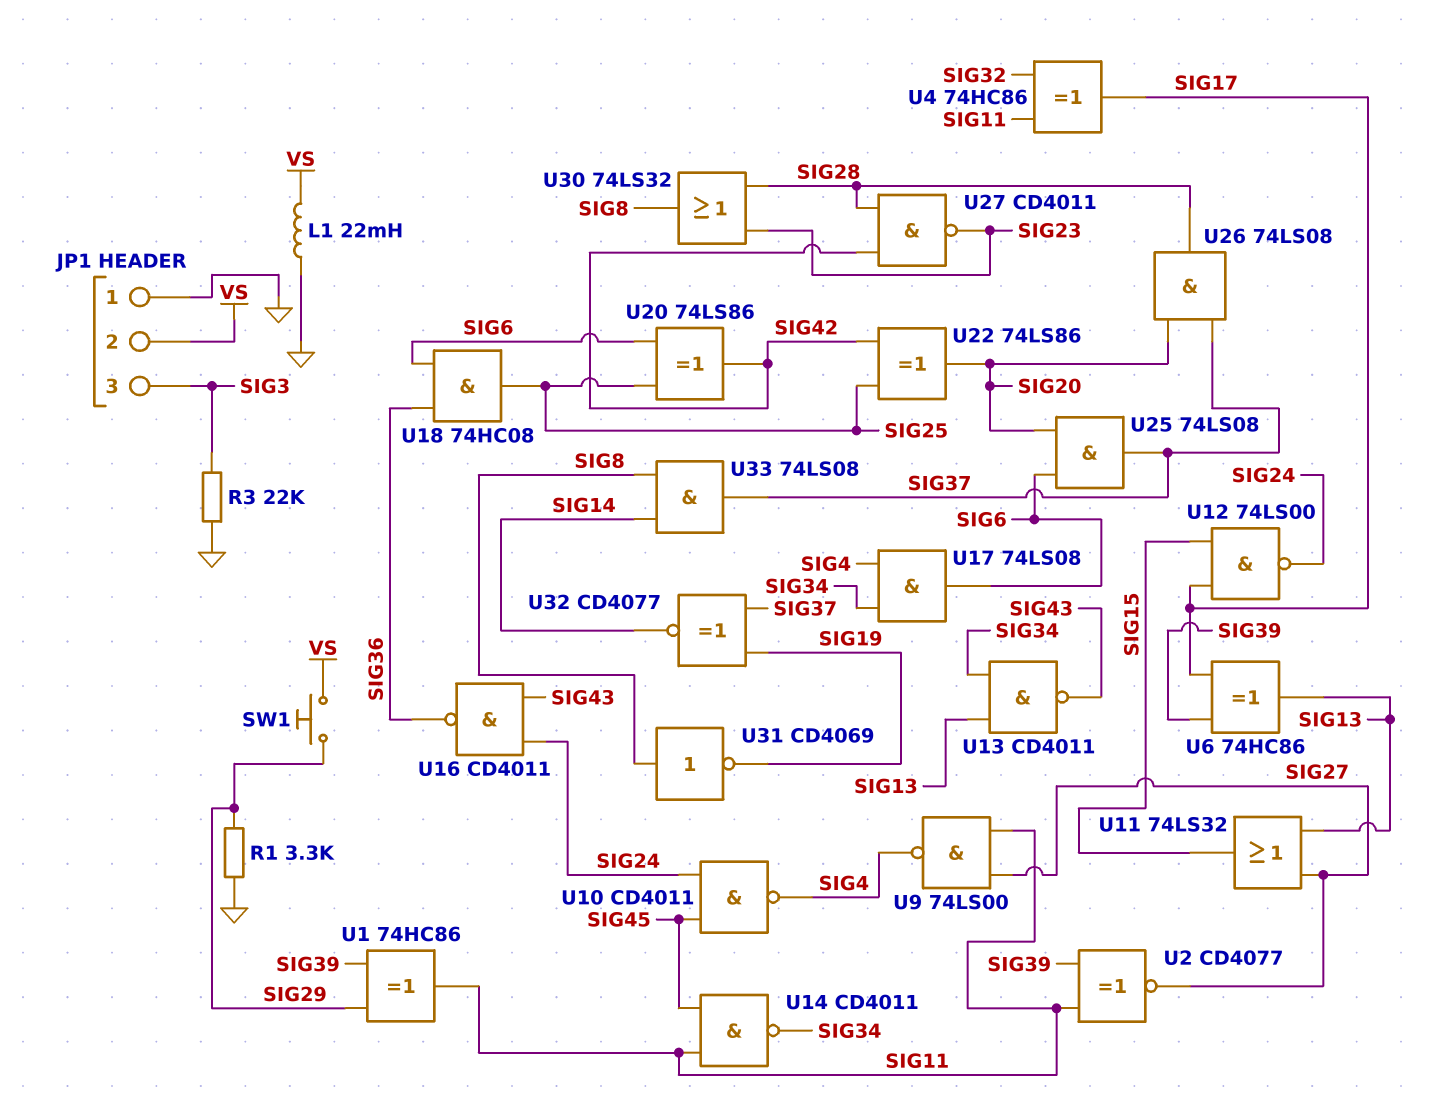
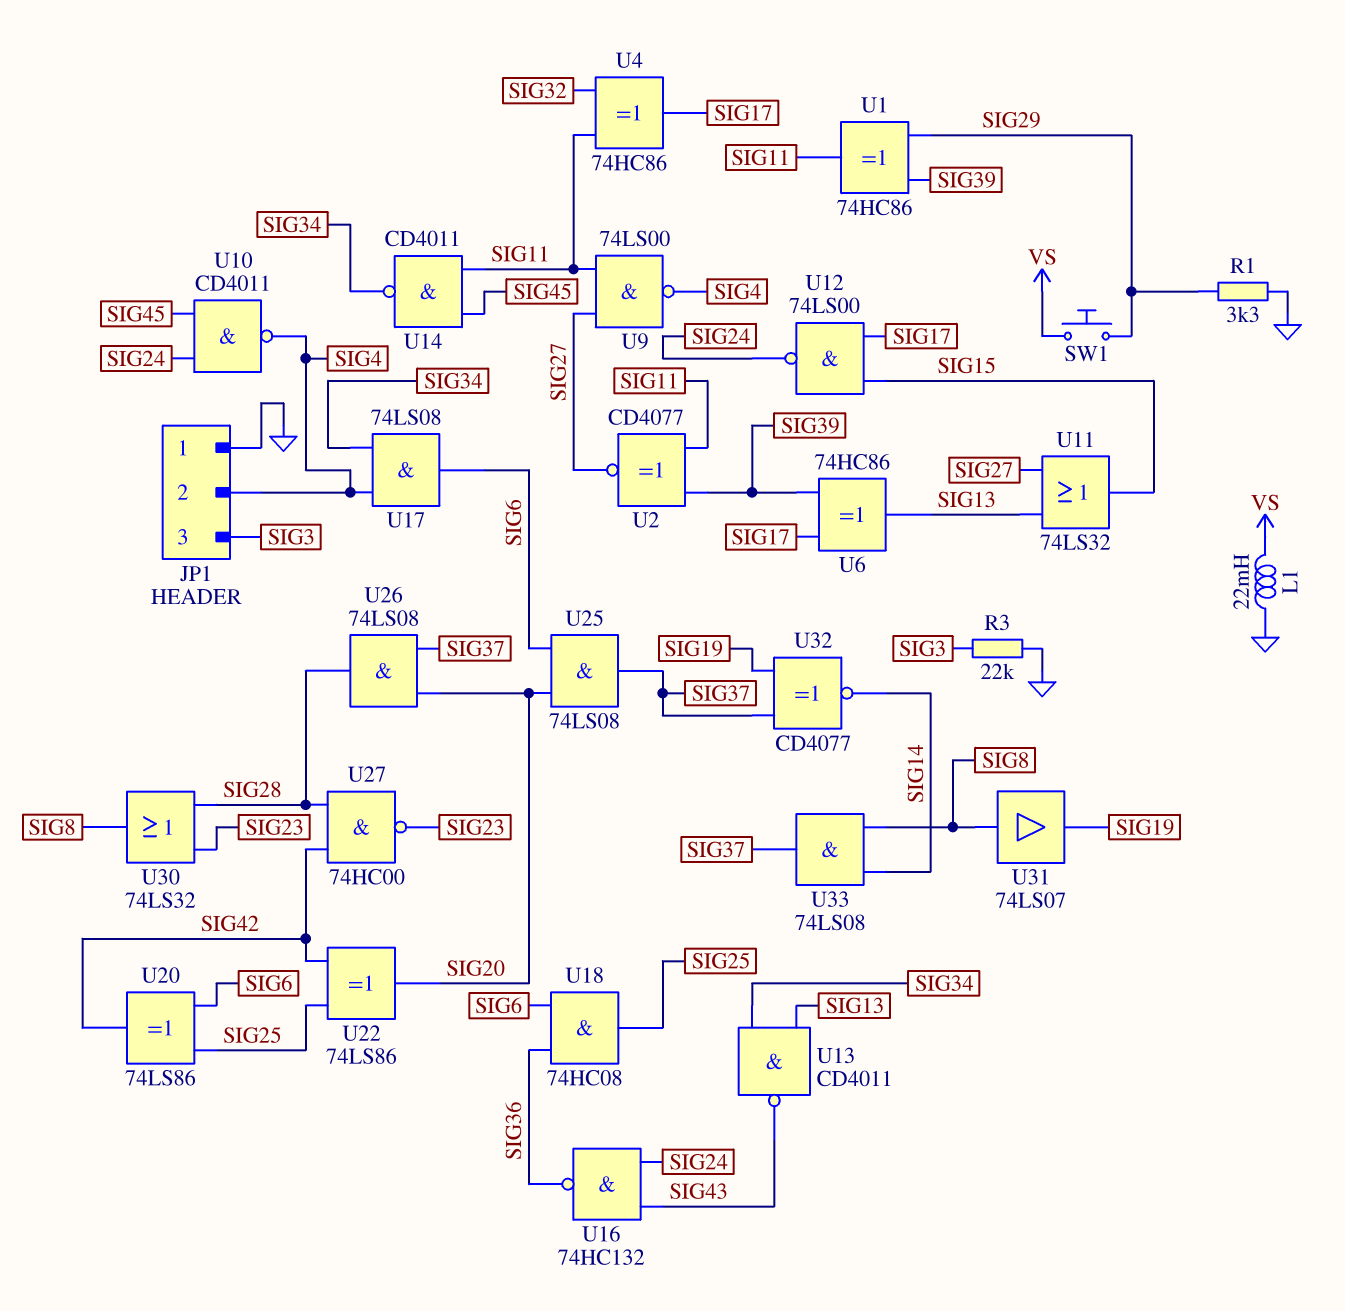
JP1 pin 2: VS -> SIG4
U16: NAND CD4011 (in SIG24, in SIG43, out SIG36) -> NAND 74HC132 (in SIG24, in SIG43, out SIG36)
U27: NAND CD4011 (in SIG28, in SIG42, out SIG23) -> NAND 74HC00 (in SIG28, in SIG42, out SIG23)
U31: NOT CD4069 (in SIG8, out SIG19) -> buffer 74LS07 (in SIG8, out SIG19)

